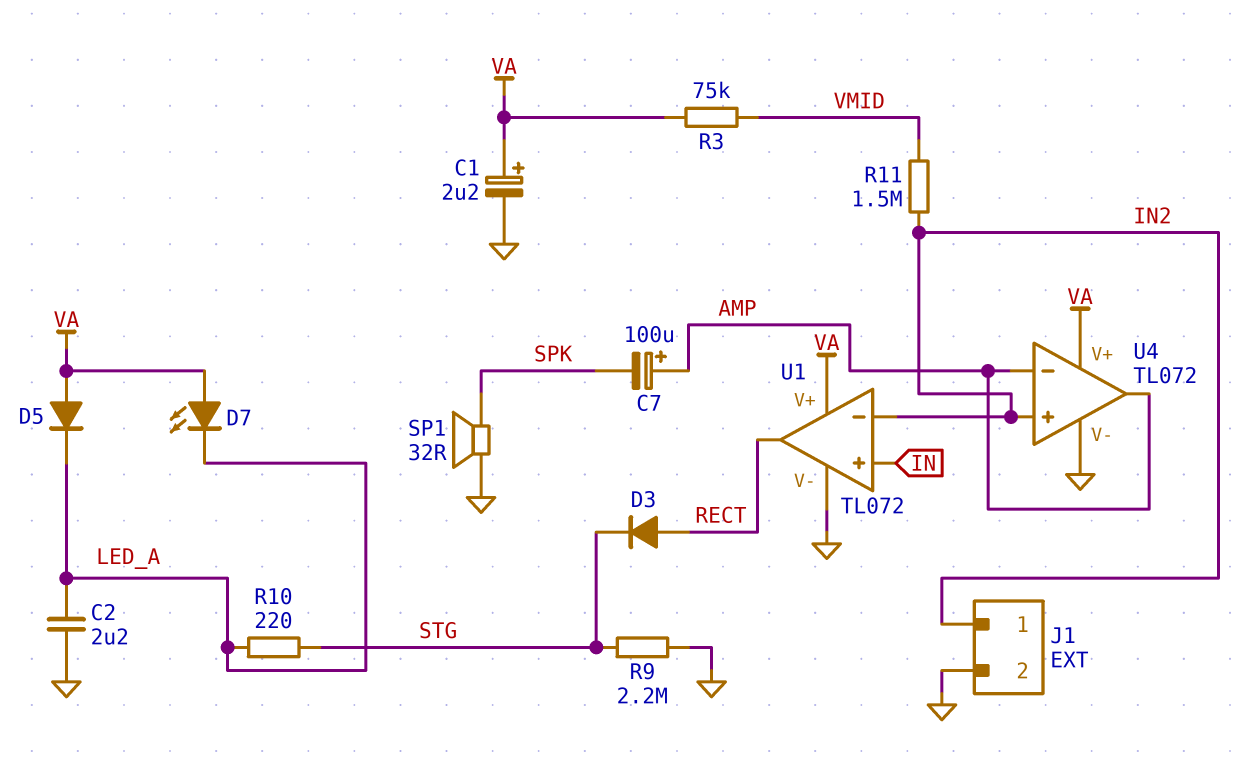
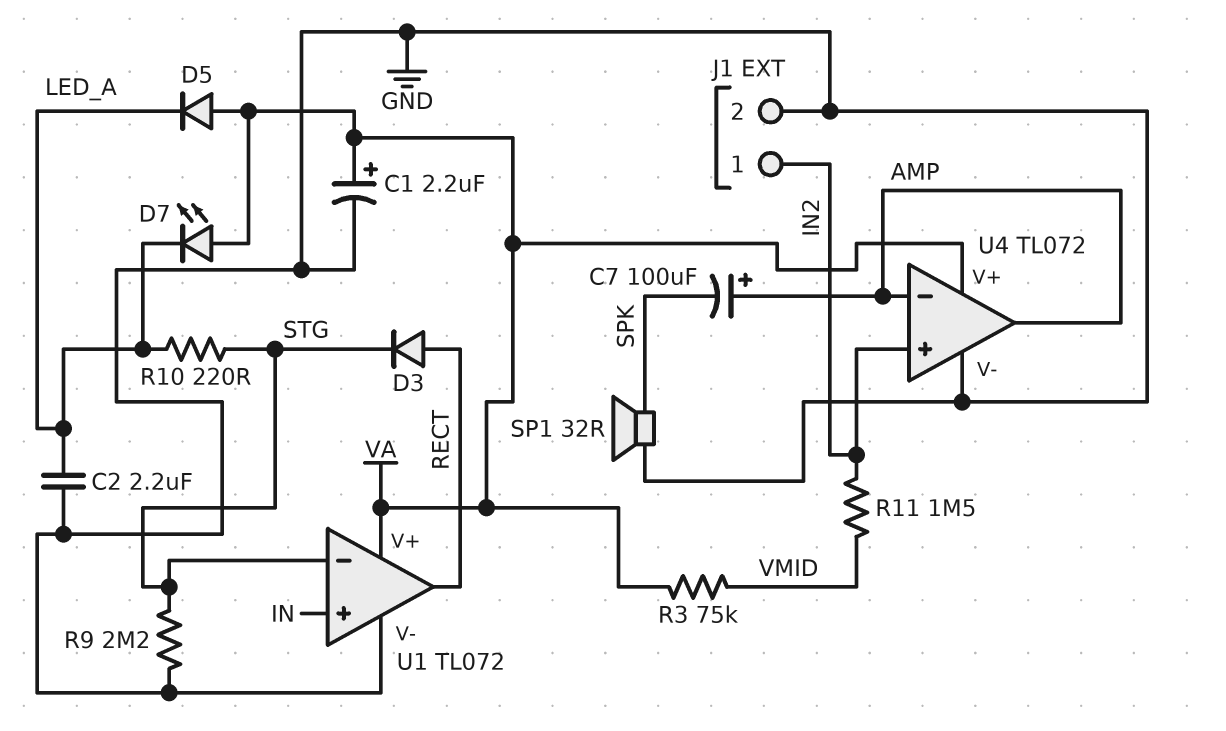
U1 pin in-: IN2 -> STG

